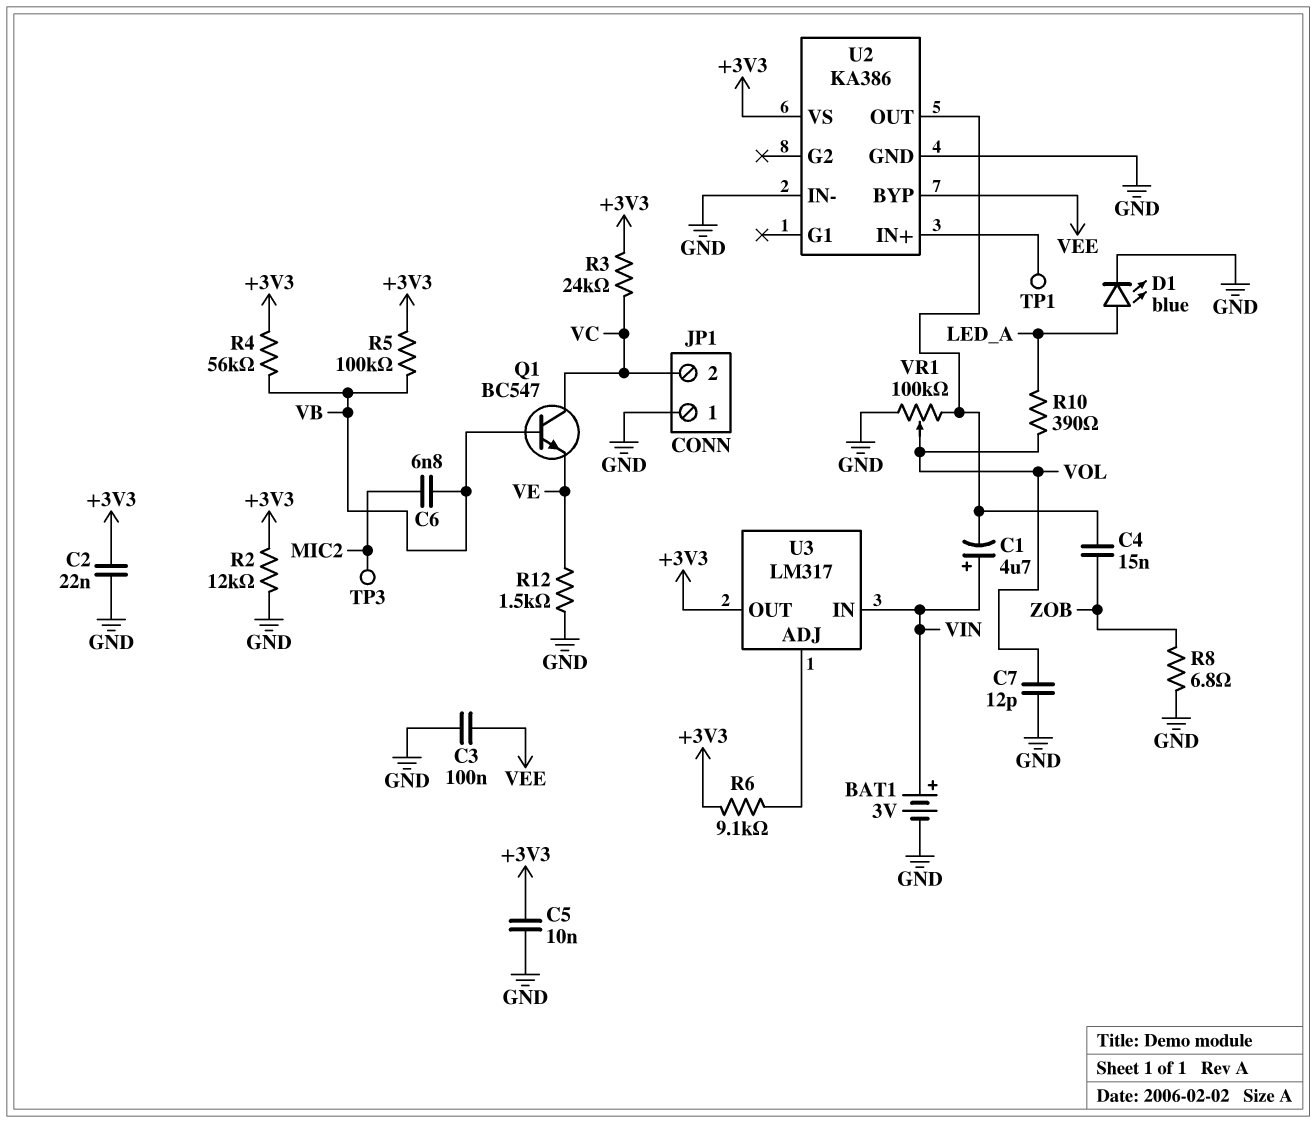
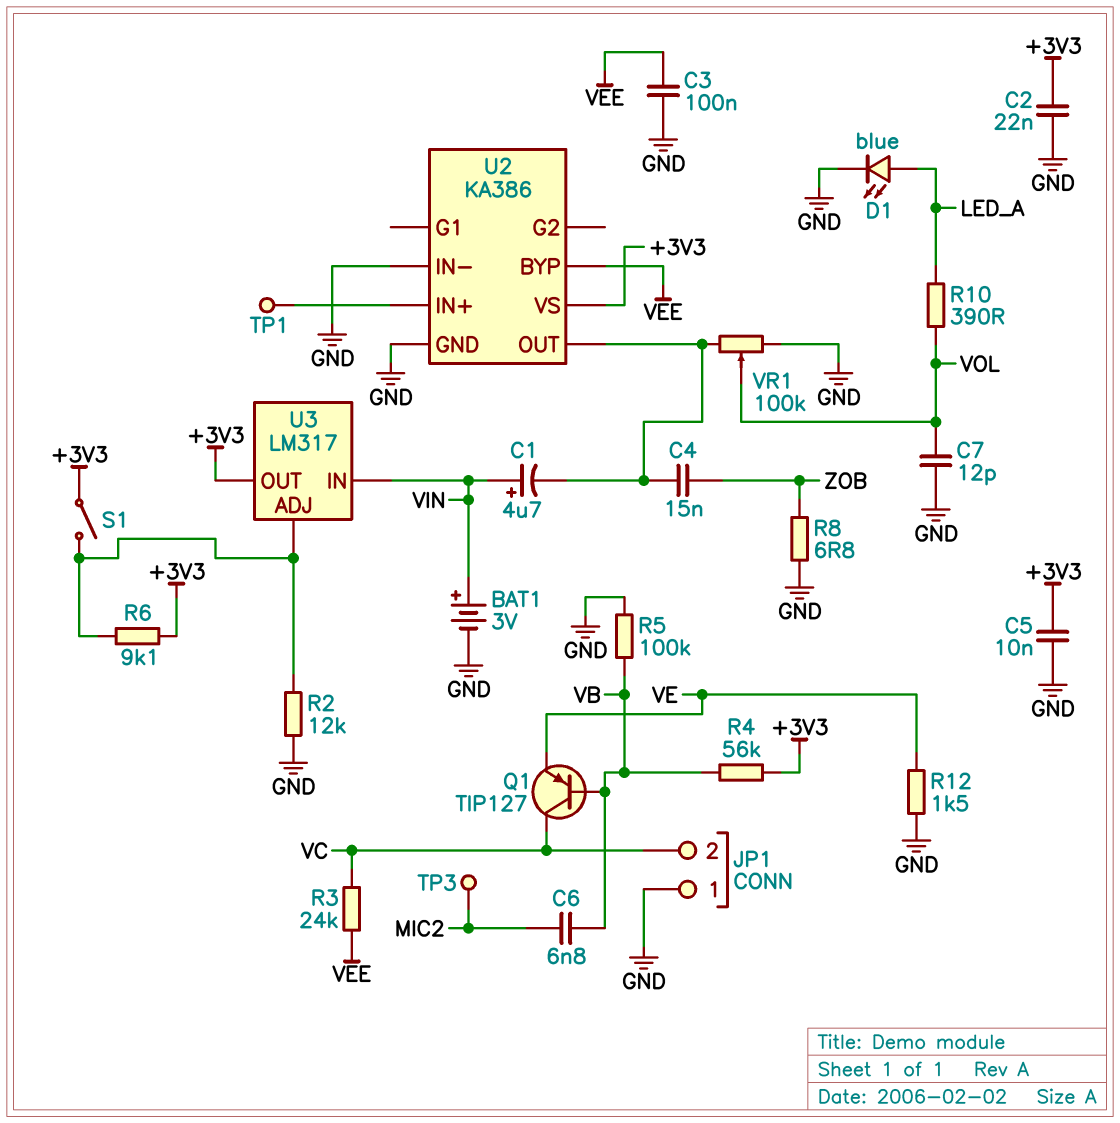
Q1: NPN BC547 (B VB, C VC, E VE) -> PNP TIP127 (B VB, C VC, E VE)
R2: 12k (+3V3, GND) -> 12k (GND, U3/ADJ)
R3: 24k (+3V3, VC) -> 24k (VC, VEE)
R5: 100k (+3V3, VB) -> 100k (GND, VB)
S1: none -> switch (+3V3, U3/ADJ)

